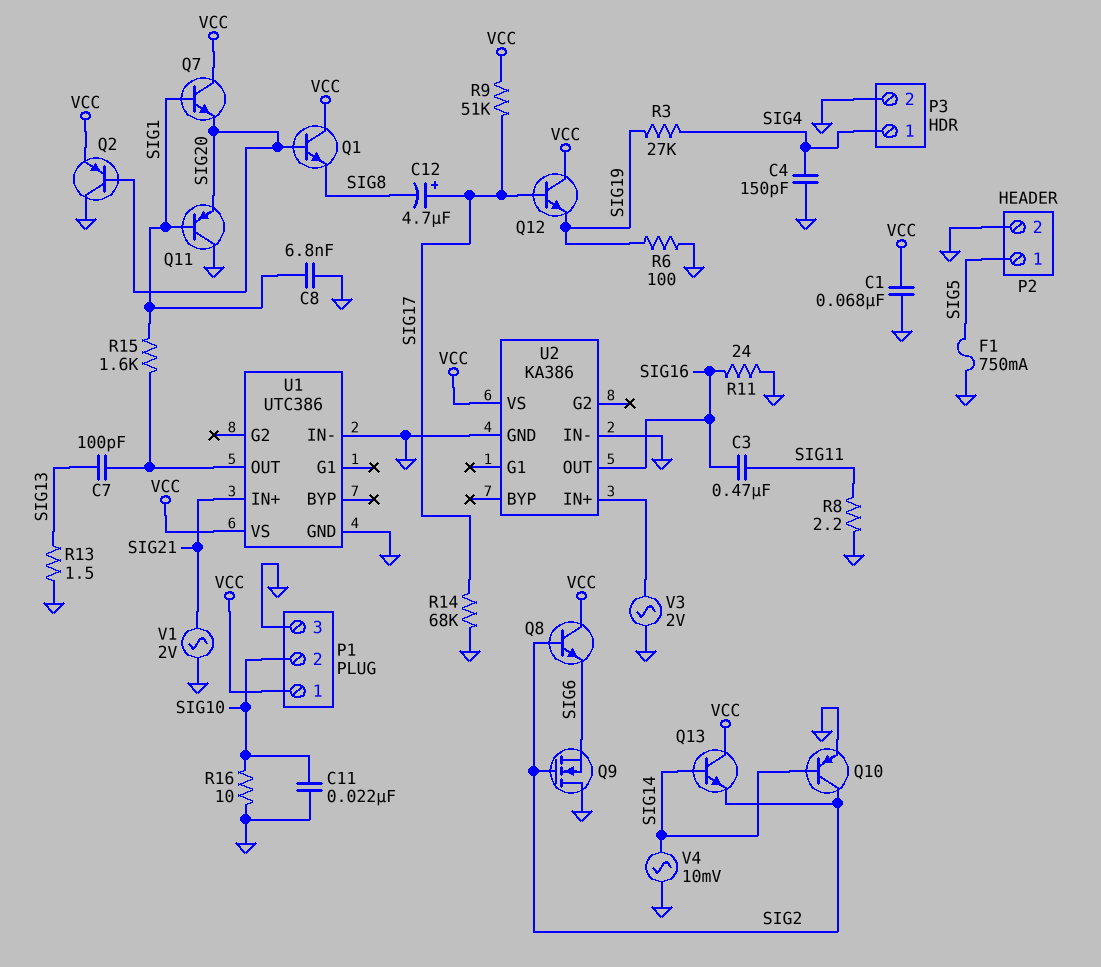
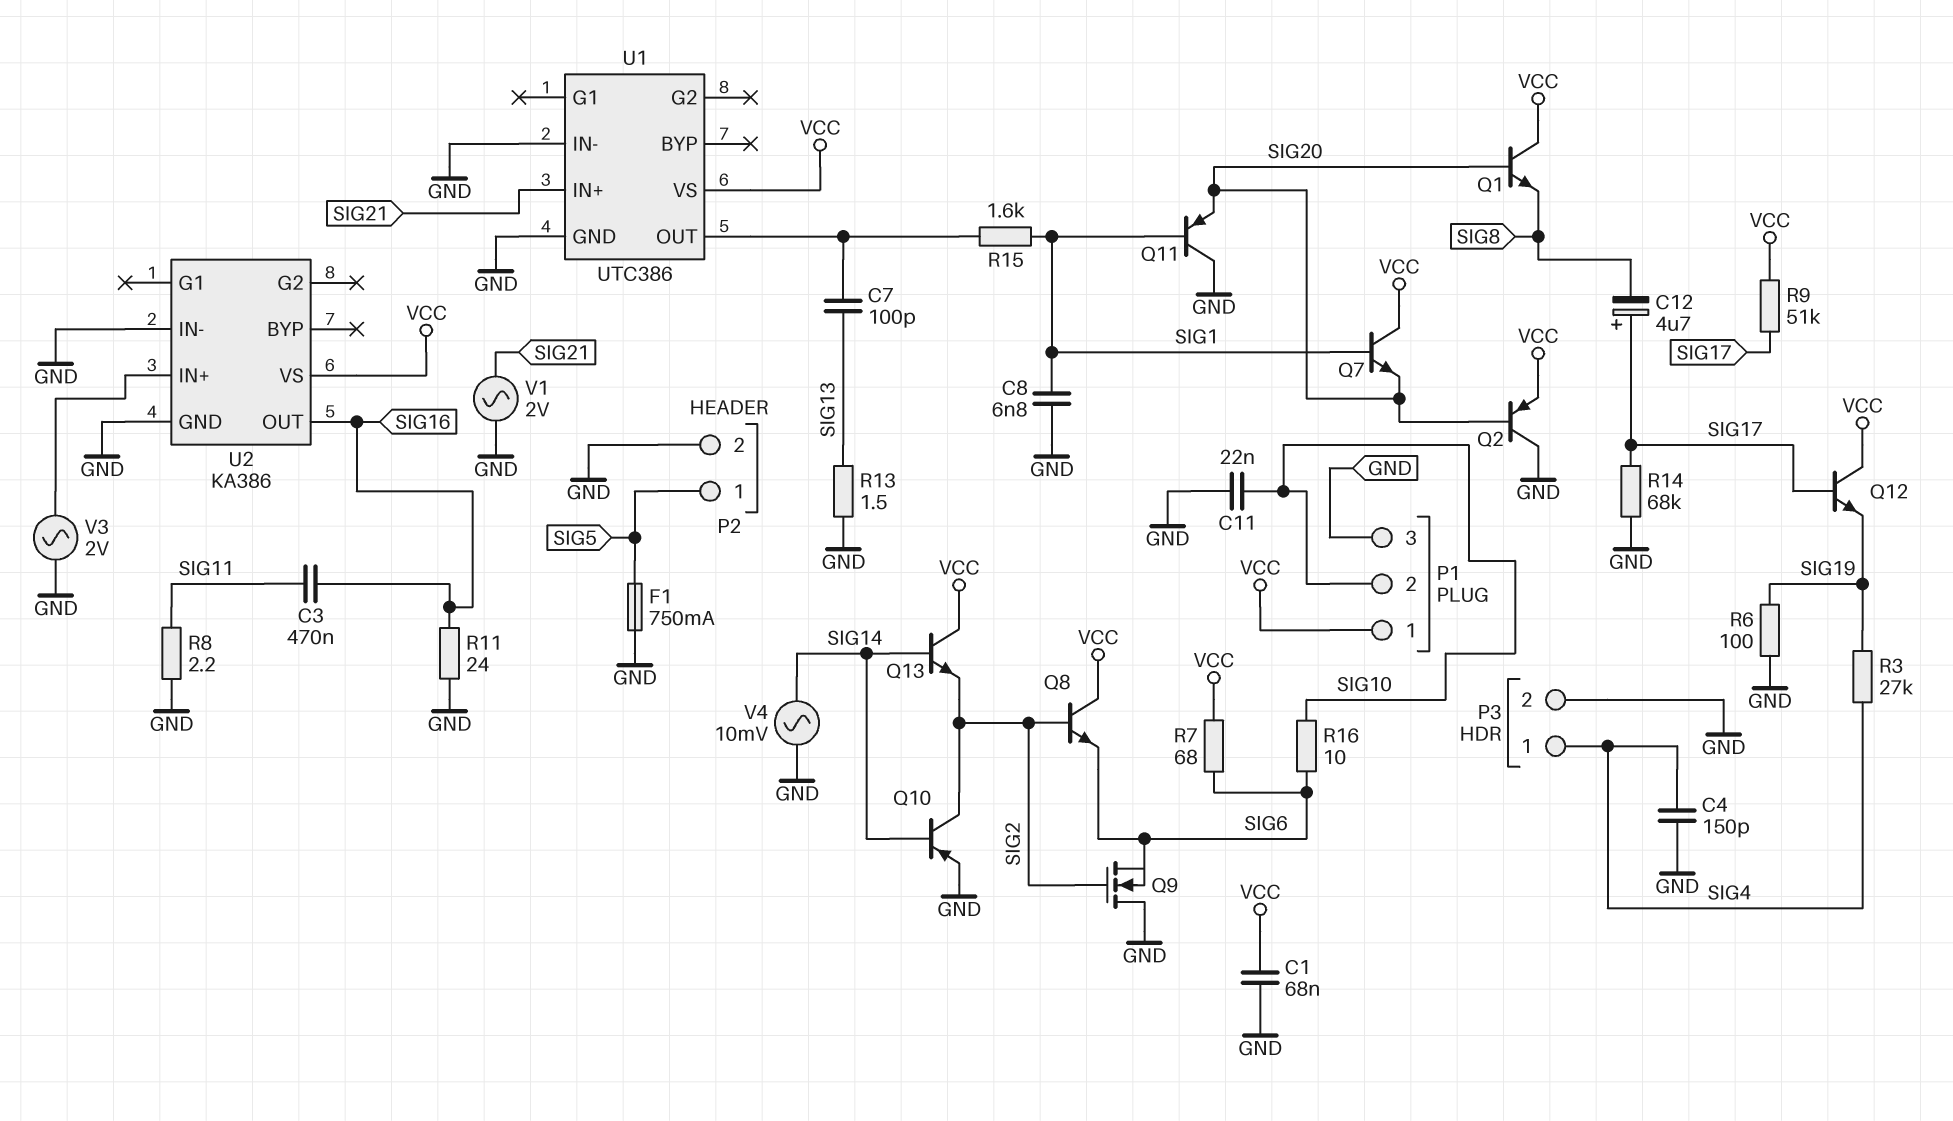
R7: none -> 68 (SIG6, VCC)
R16: 10 (GND, SIG10) -> 10 (SIG6, SIG10)

